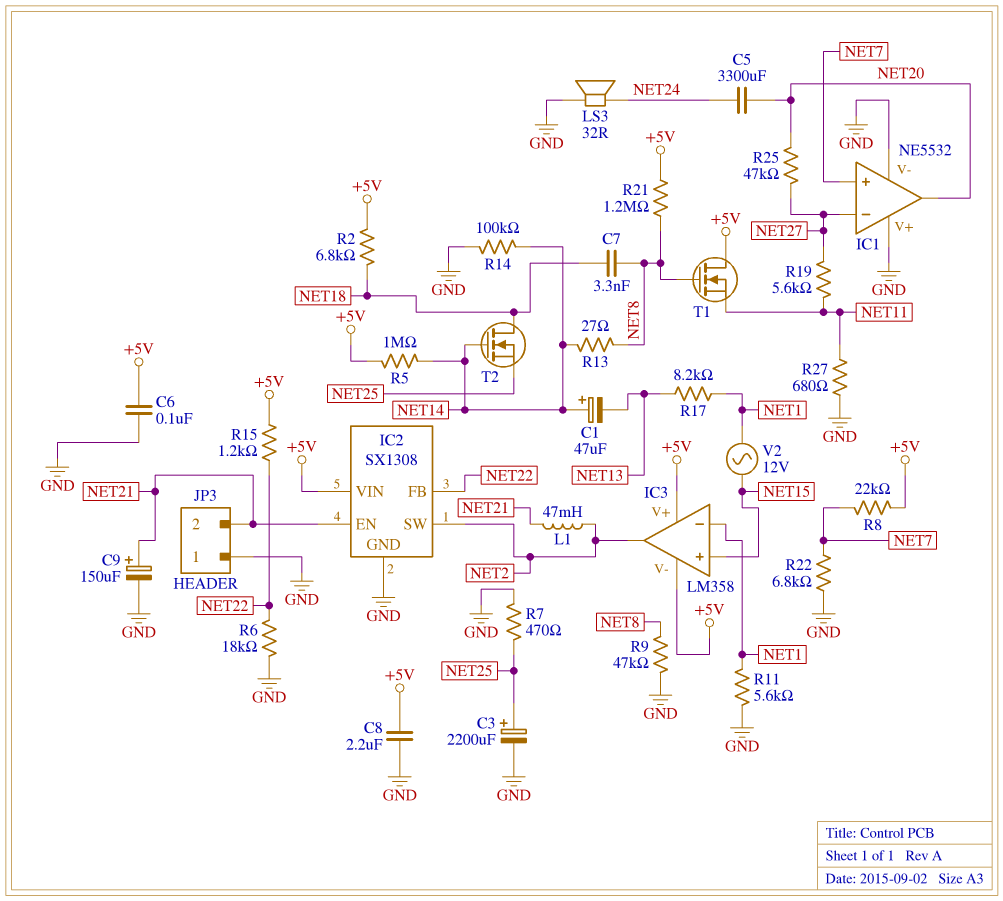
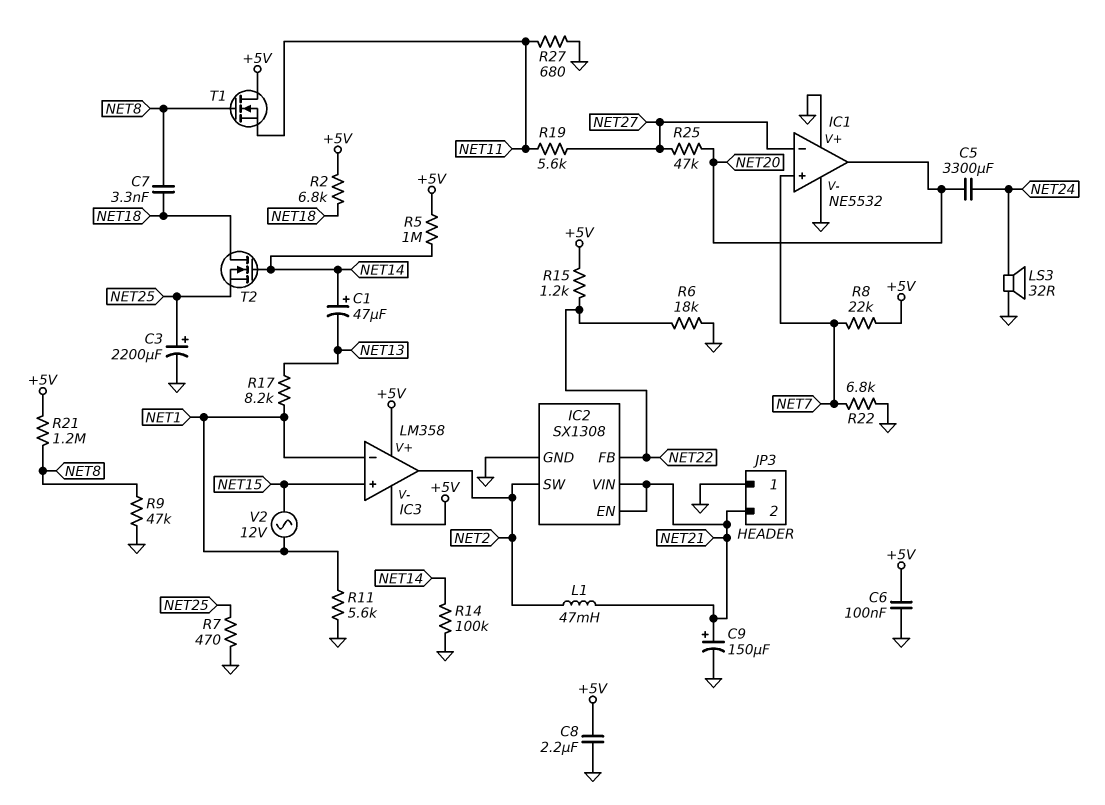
IC2 pin VIN: +5V -> NET21
R13: 27 (NET8, NET14) -> none

